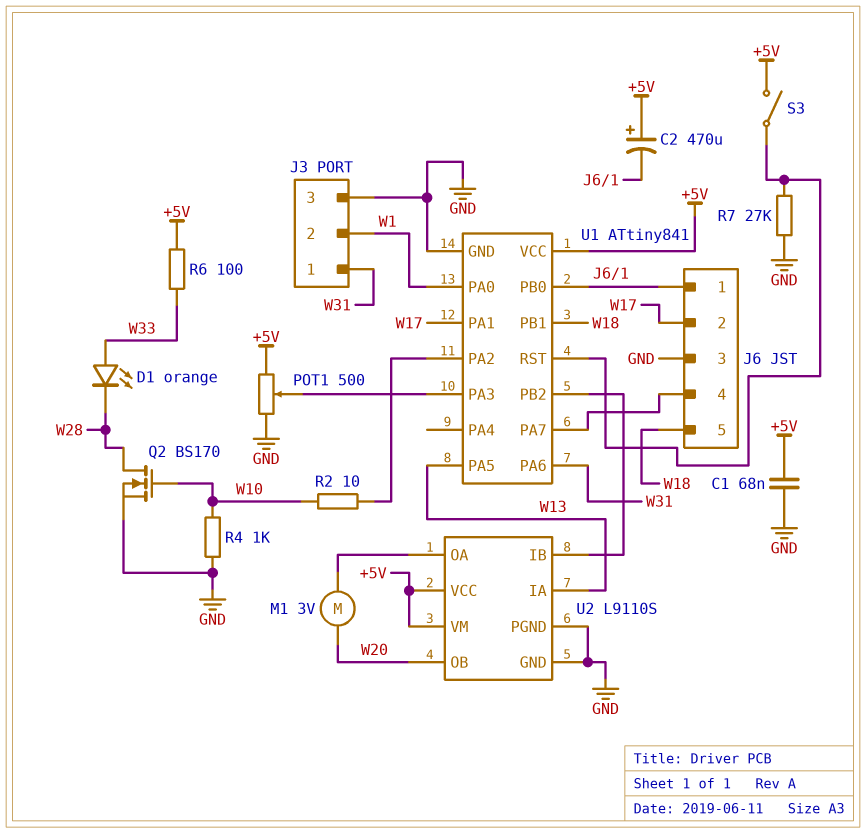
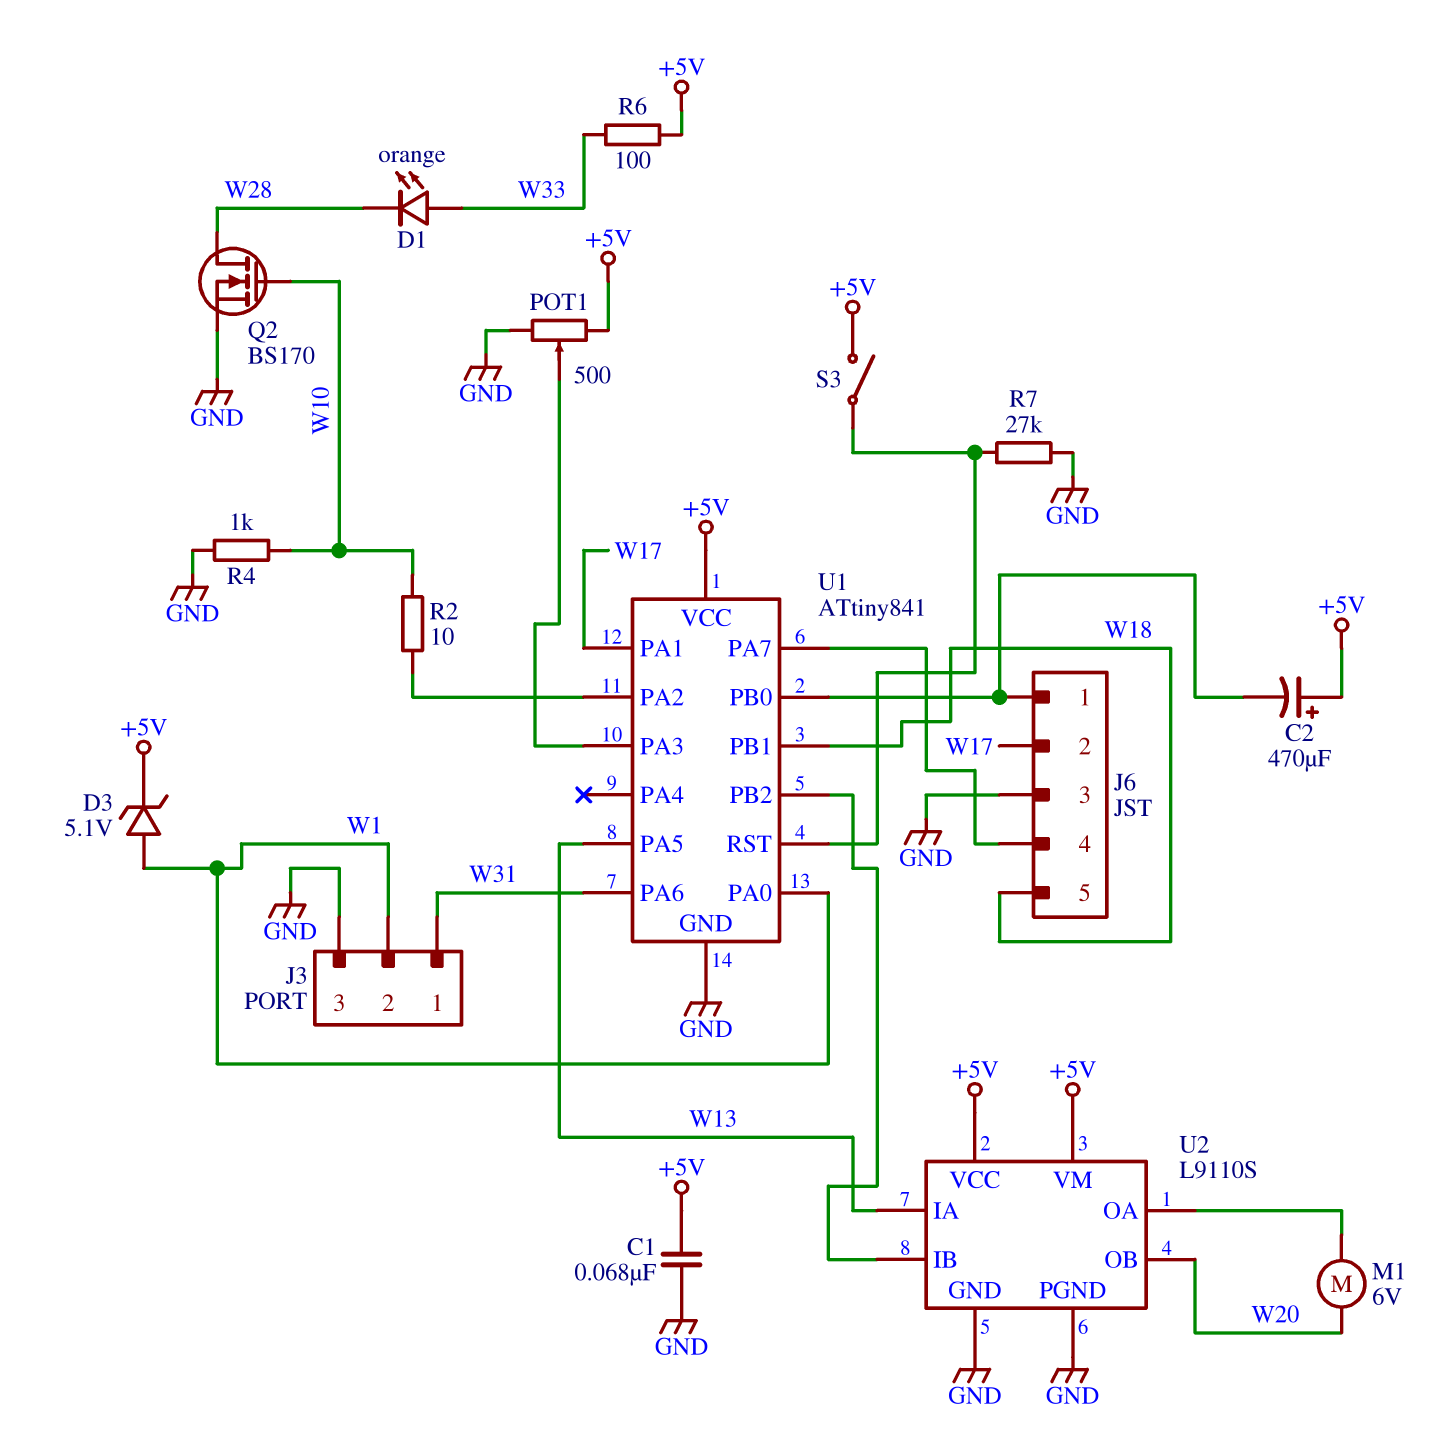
D3: none -> zener 5.1V (A W1, K +5V)
M1: motor 3V (U2/OA, W20) -> motor 6V (U2/OA, W20)

